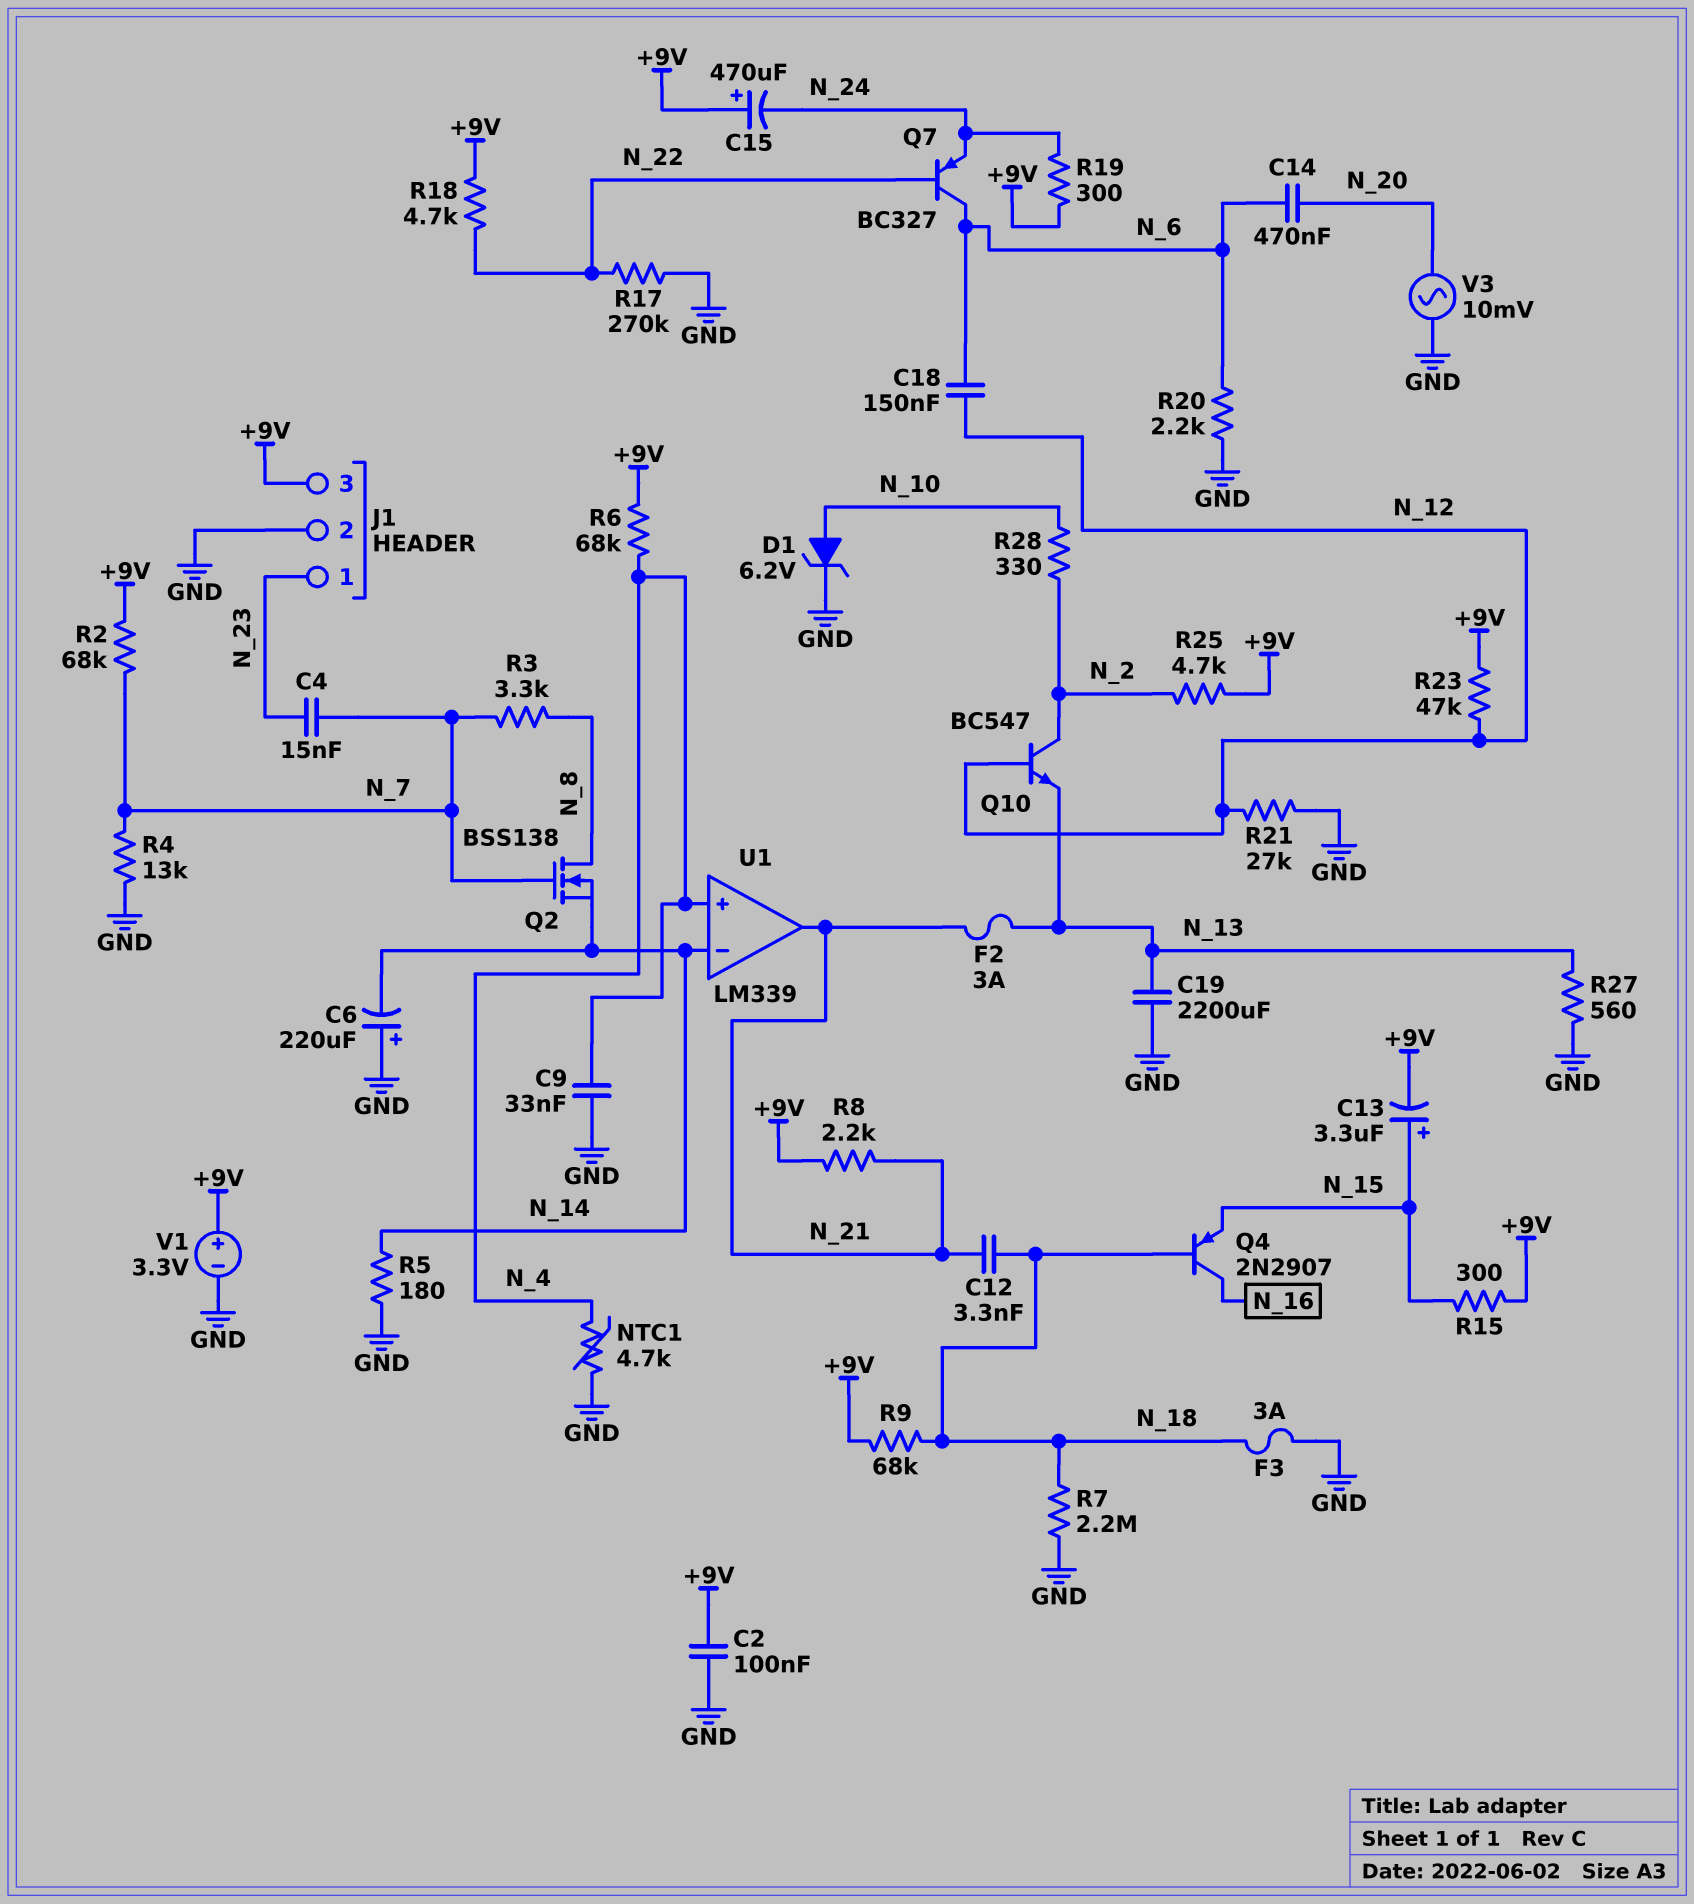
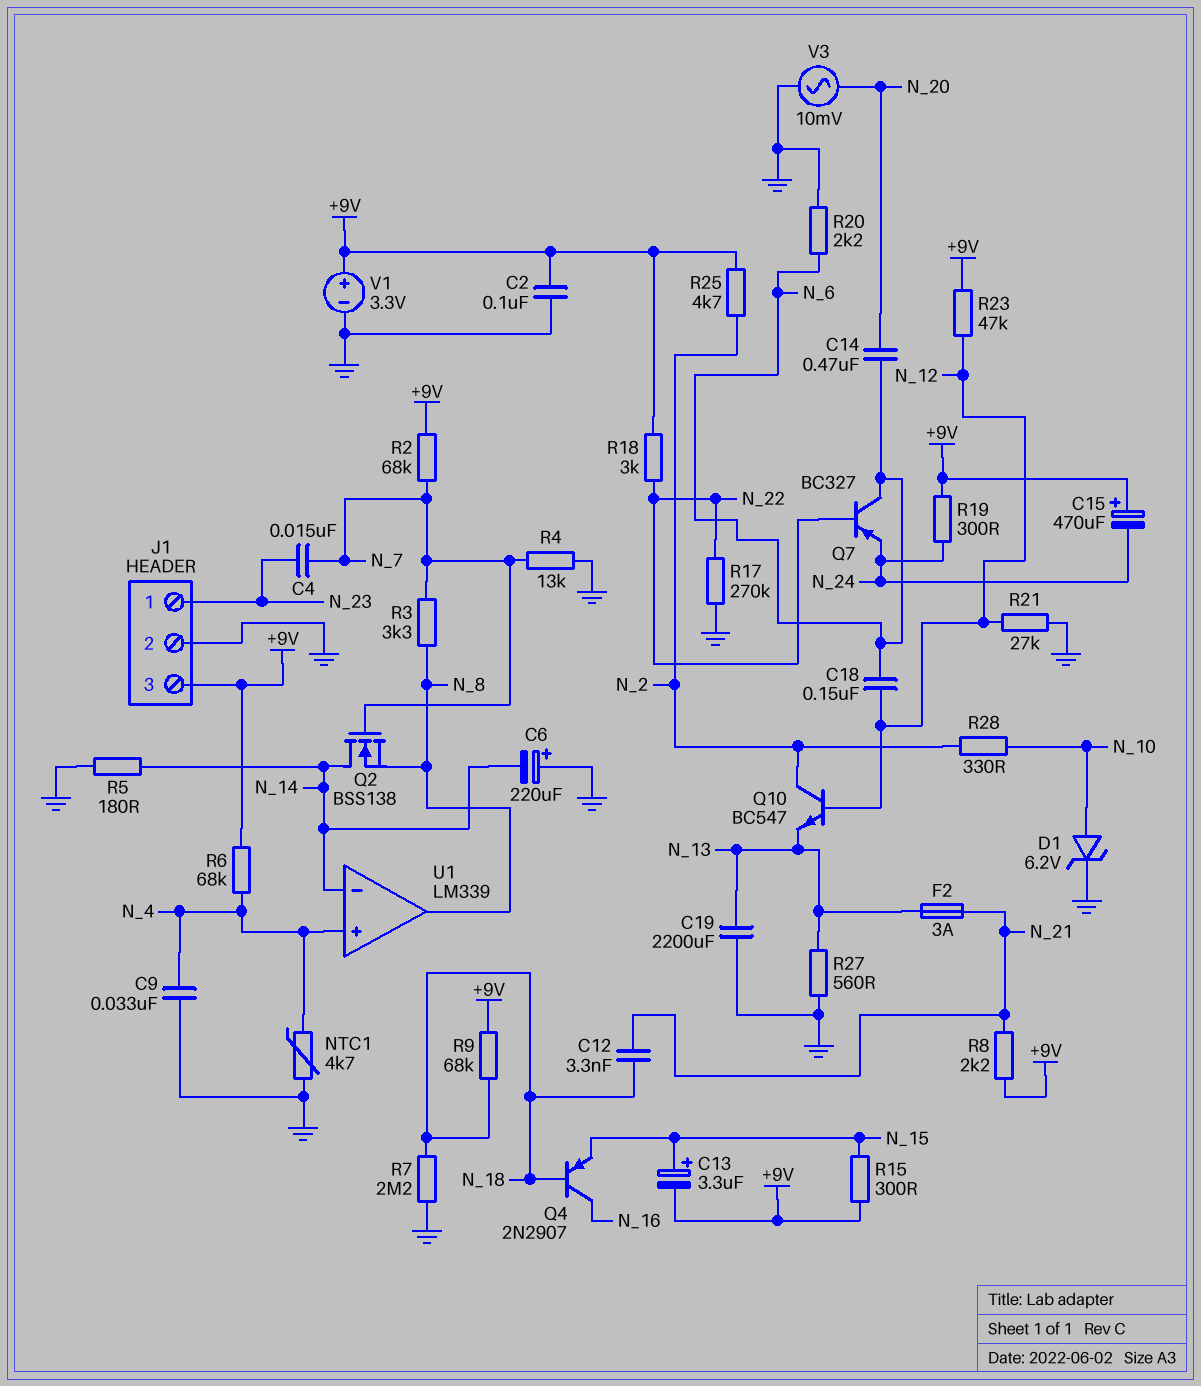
F3: 3A (GND, N_18) -> none
Q2: NMOS BSS138 (G N_7, D N_8, S N_14) -> NMOS BSS138 (G N_7, D N_14, S N_8)
R18: 4.7k (+9V, N_22) -> 3k (+9V, N_22)
U1 pin out: N_21 -> N_8

